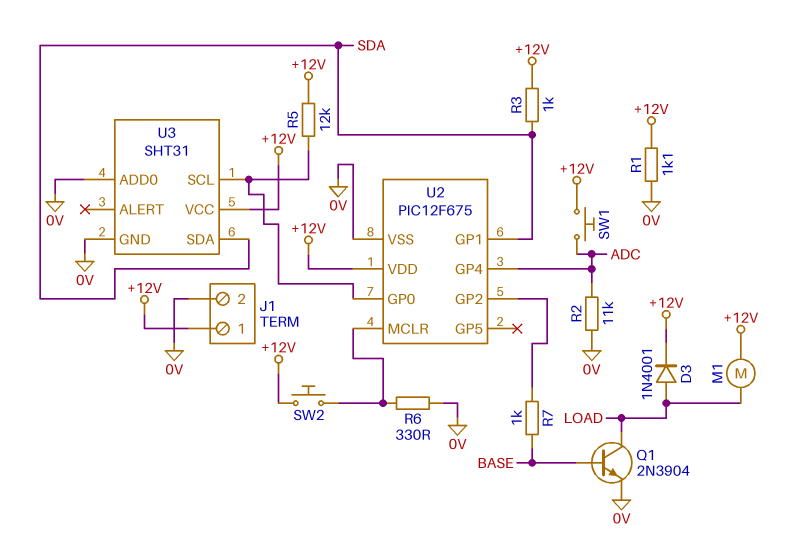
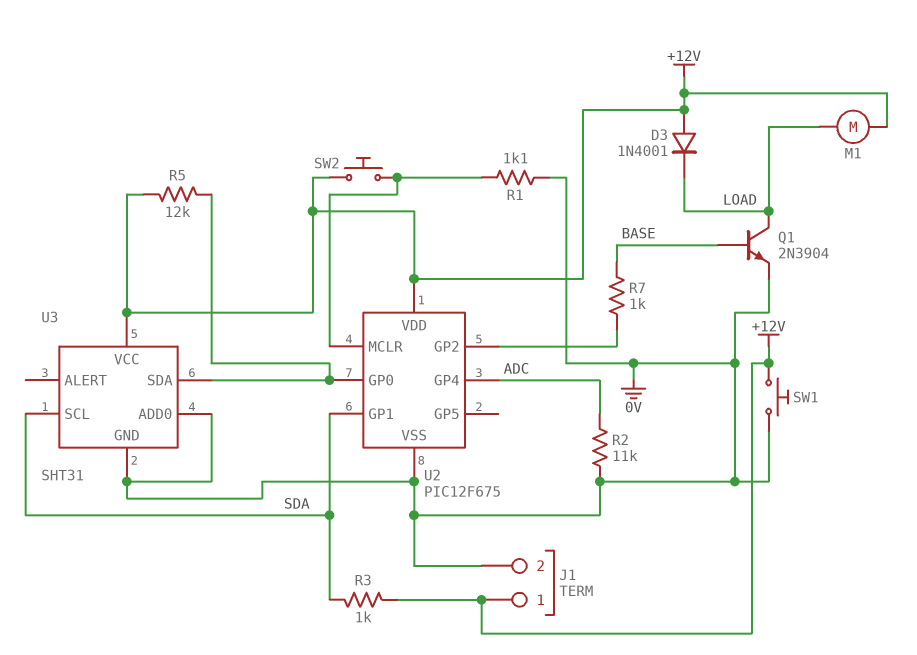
D3: diode 1N4001 (A LOAD, K +12V) -> diode 1N4001 (A +12V, K LOAD)
R1: 1.1k (+12V, 0V) -> 1.1k (0V, U2/MCLR)
R6: 330 (0V, U2/MCLR) -> none
SW1: button (+12V, ADC) -> button (+12V, 0V)
U3 pin SCL: U2/GP0 -> SDA
U3 pin SDA: SDA -> U2/GP0

